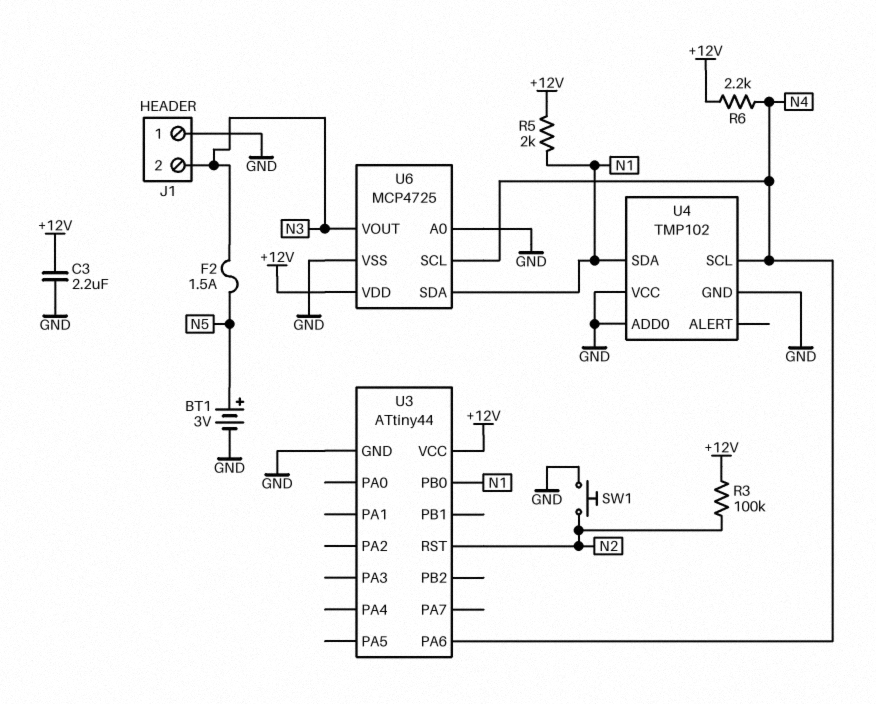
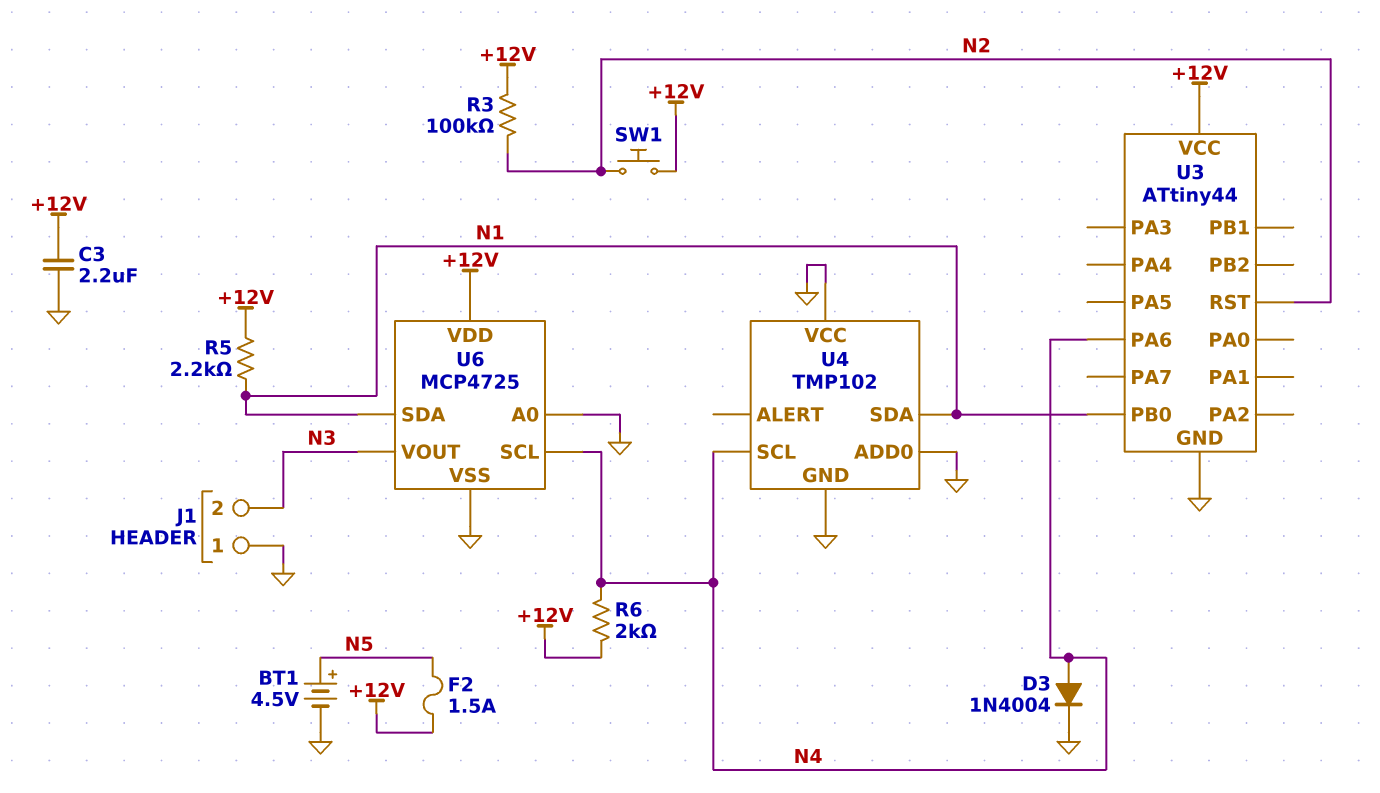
BT1: 3V (plus N5, minus GND) -> 4.5V (plus N5, minus GND)
D3: none -> diode 1N4004 (A N4, K GND)
F2: 1.5A (N3, N5) -> 1.5A (+12V, N5)
R5: 2k (+12V, N1) -> 2.2k (+12V, N1)
R6: 2.2k (+12V, N4) -> 2k (+12V, N4)
SW1: button (GND, N2) -> button (+12V, N2)

